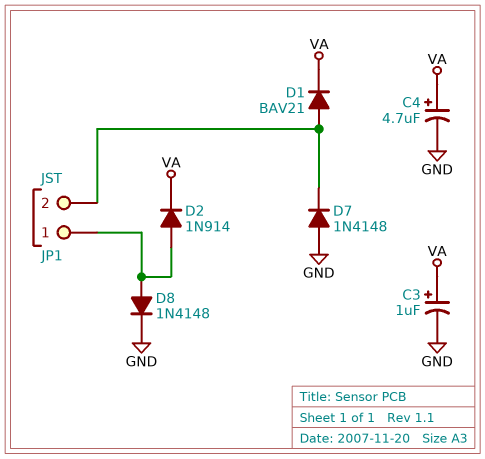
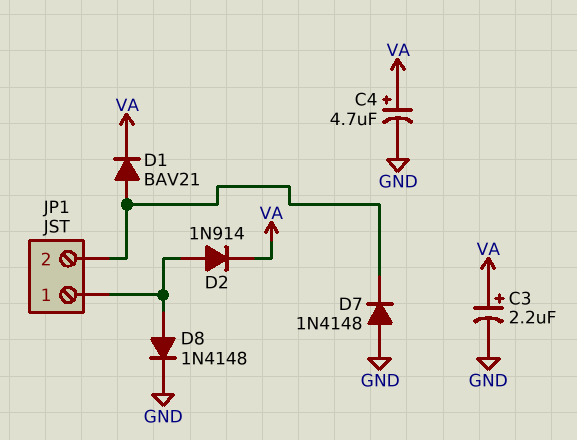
C3: 1uF (plus VA, minus GND) -> 2.2uF (plus VA, minus GND)

